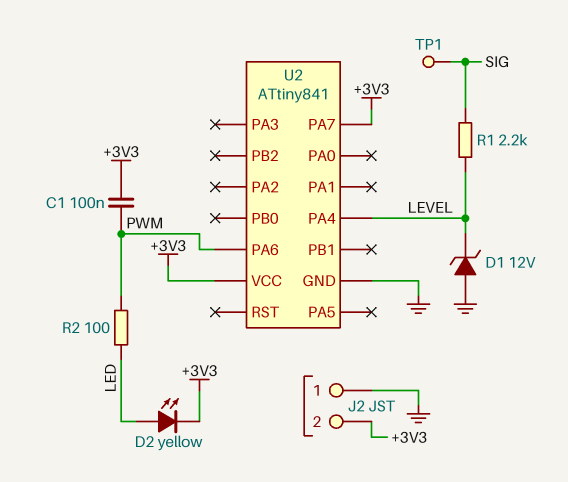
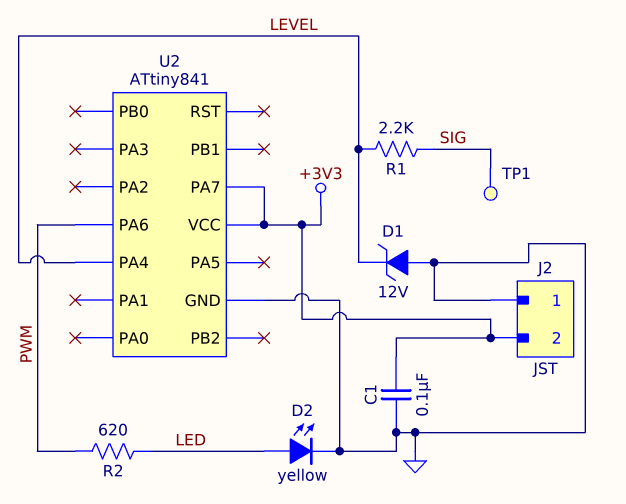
C1: 100nF (+3V3, PWM) -> 100nF (+3V3, GND)
D2: LED yellow (A LED, K +3V3) -> LED yellow (A LED, K GND)
R2: 100 (LED, PWM) -> 620 (LED, PWM)

